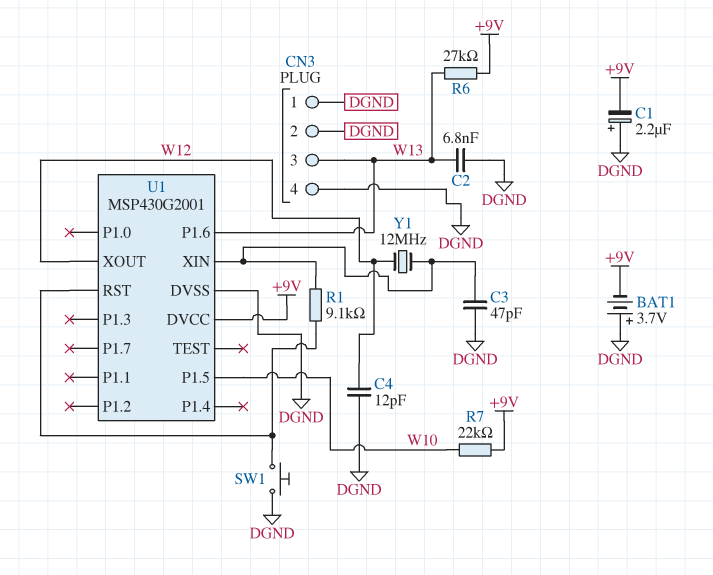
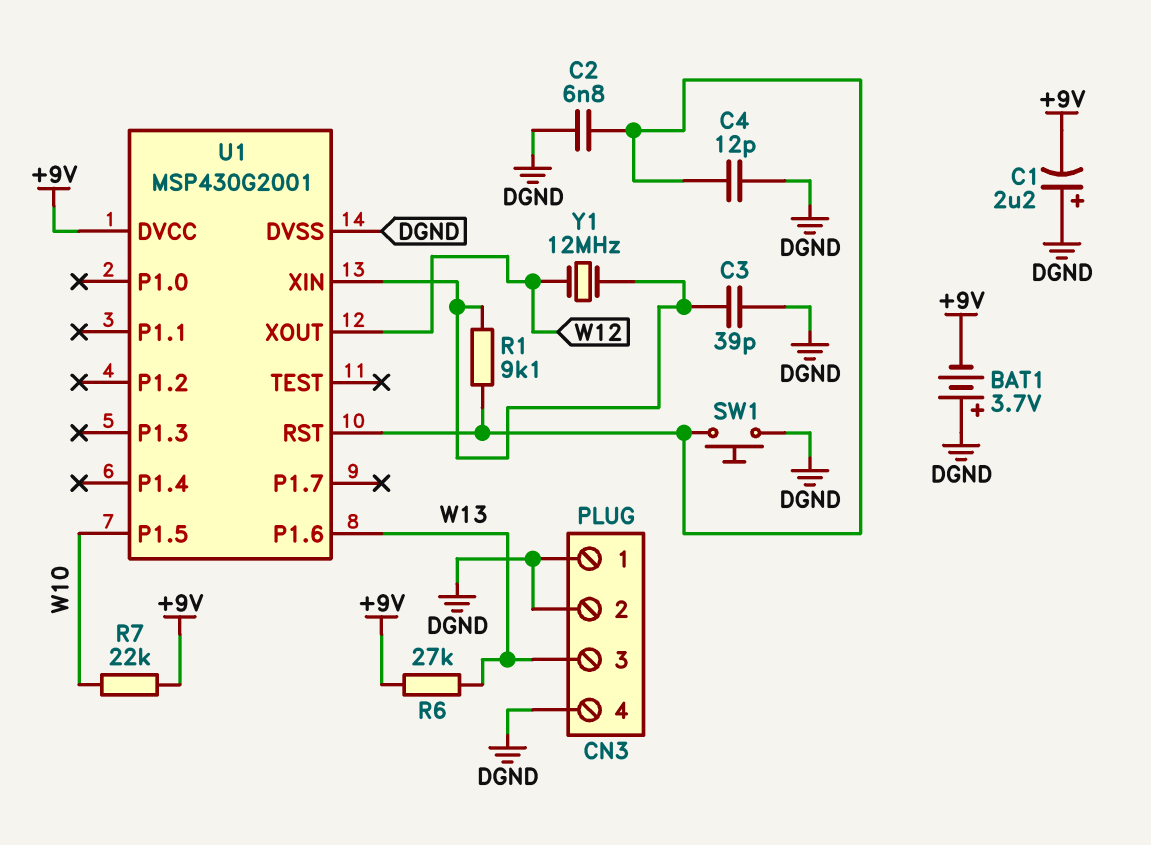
C2: 6.8nF (DGND, W13) -> 6.8nF (DGND, U1/RST)
C3: 47pF (DGND, U1/XIN) -> 39pF (DGND, U1/XIN)
C4: 12pF (DGND, W12) -> 12pF (DGND, U1/RST)

